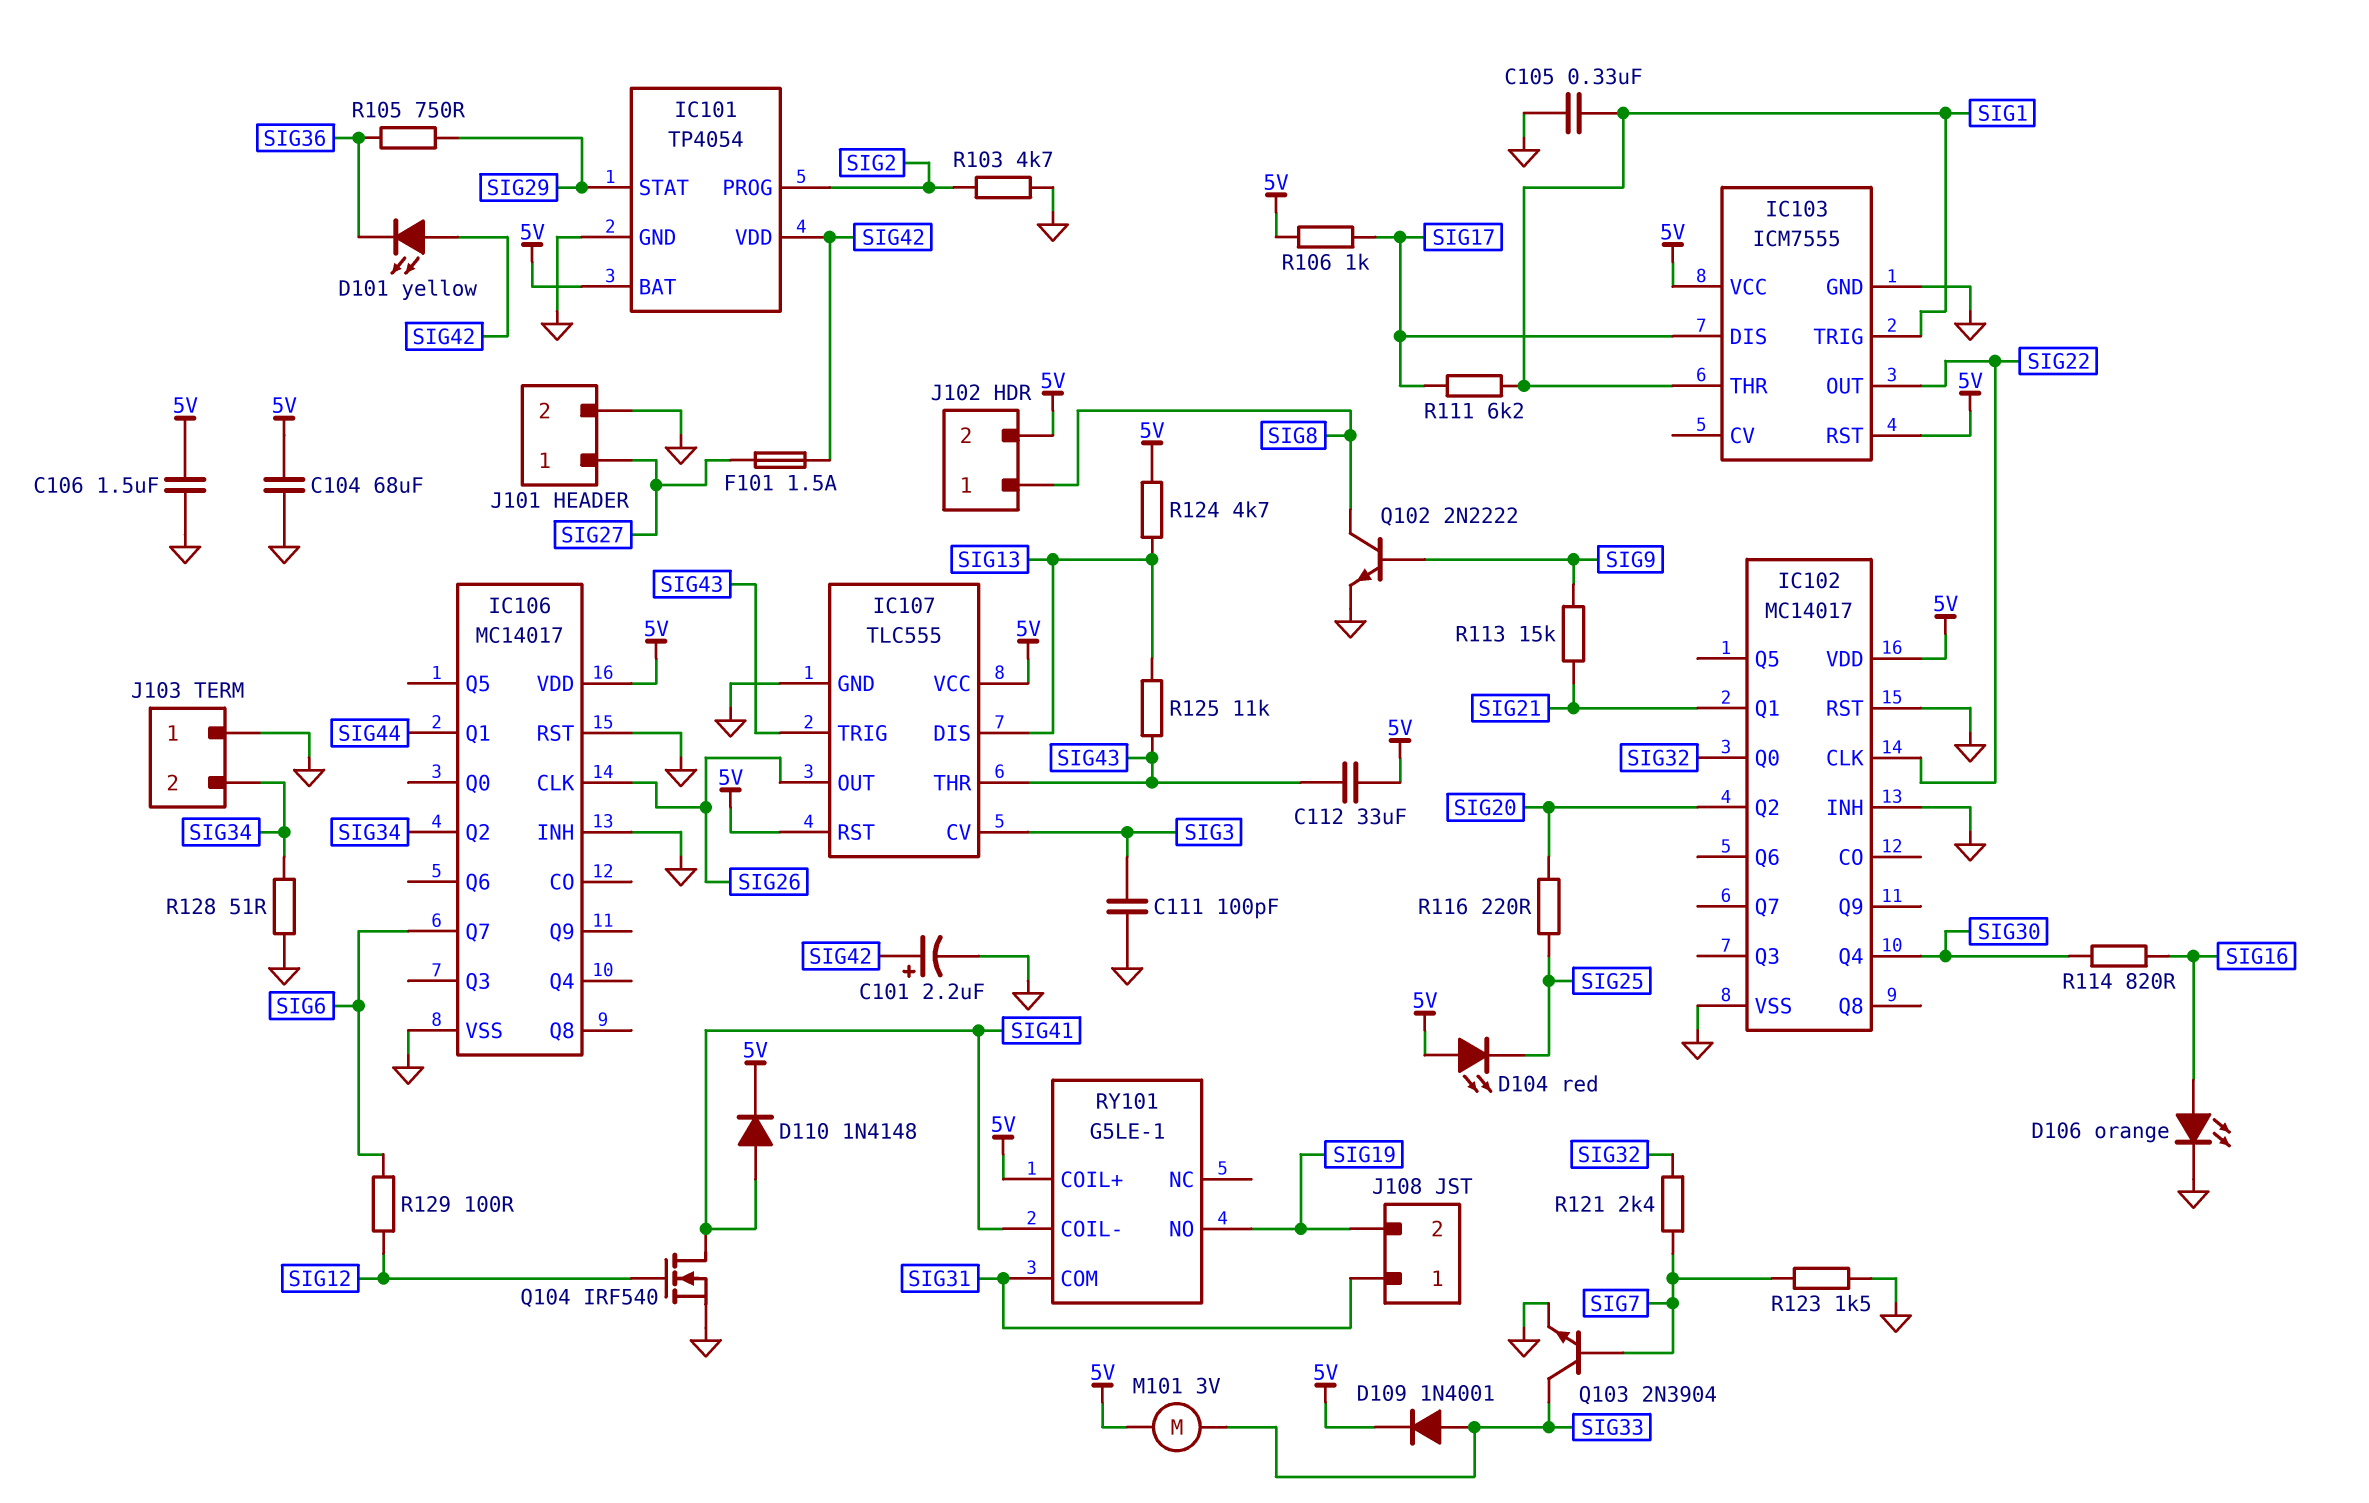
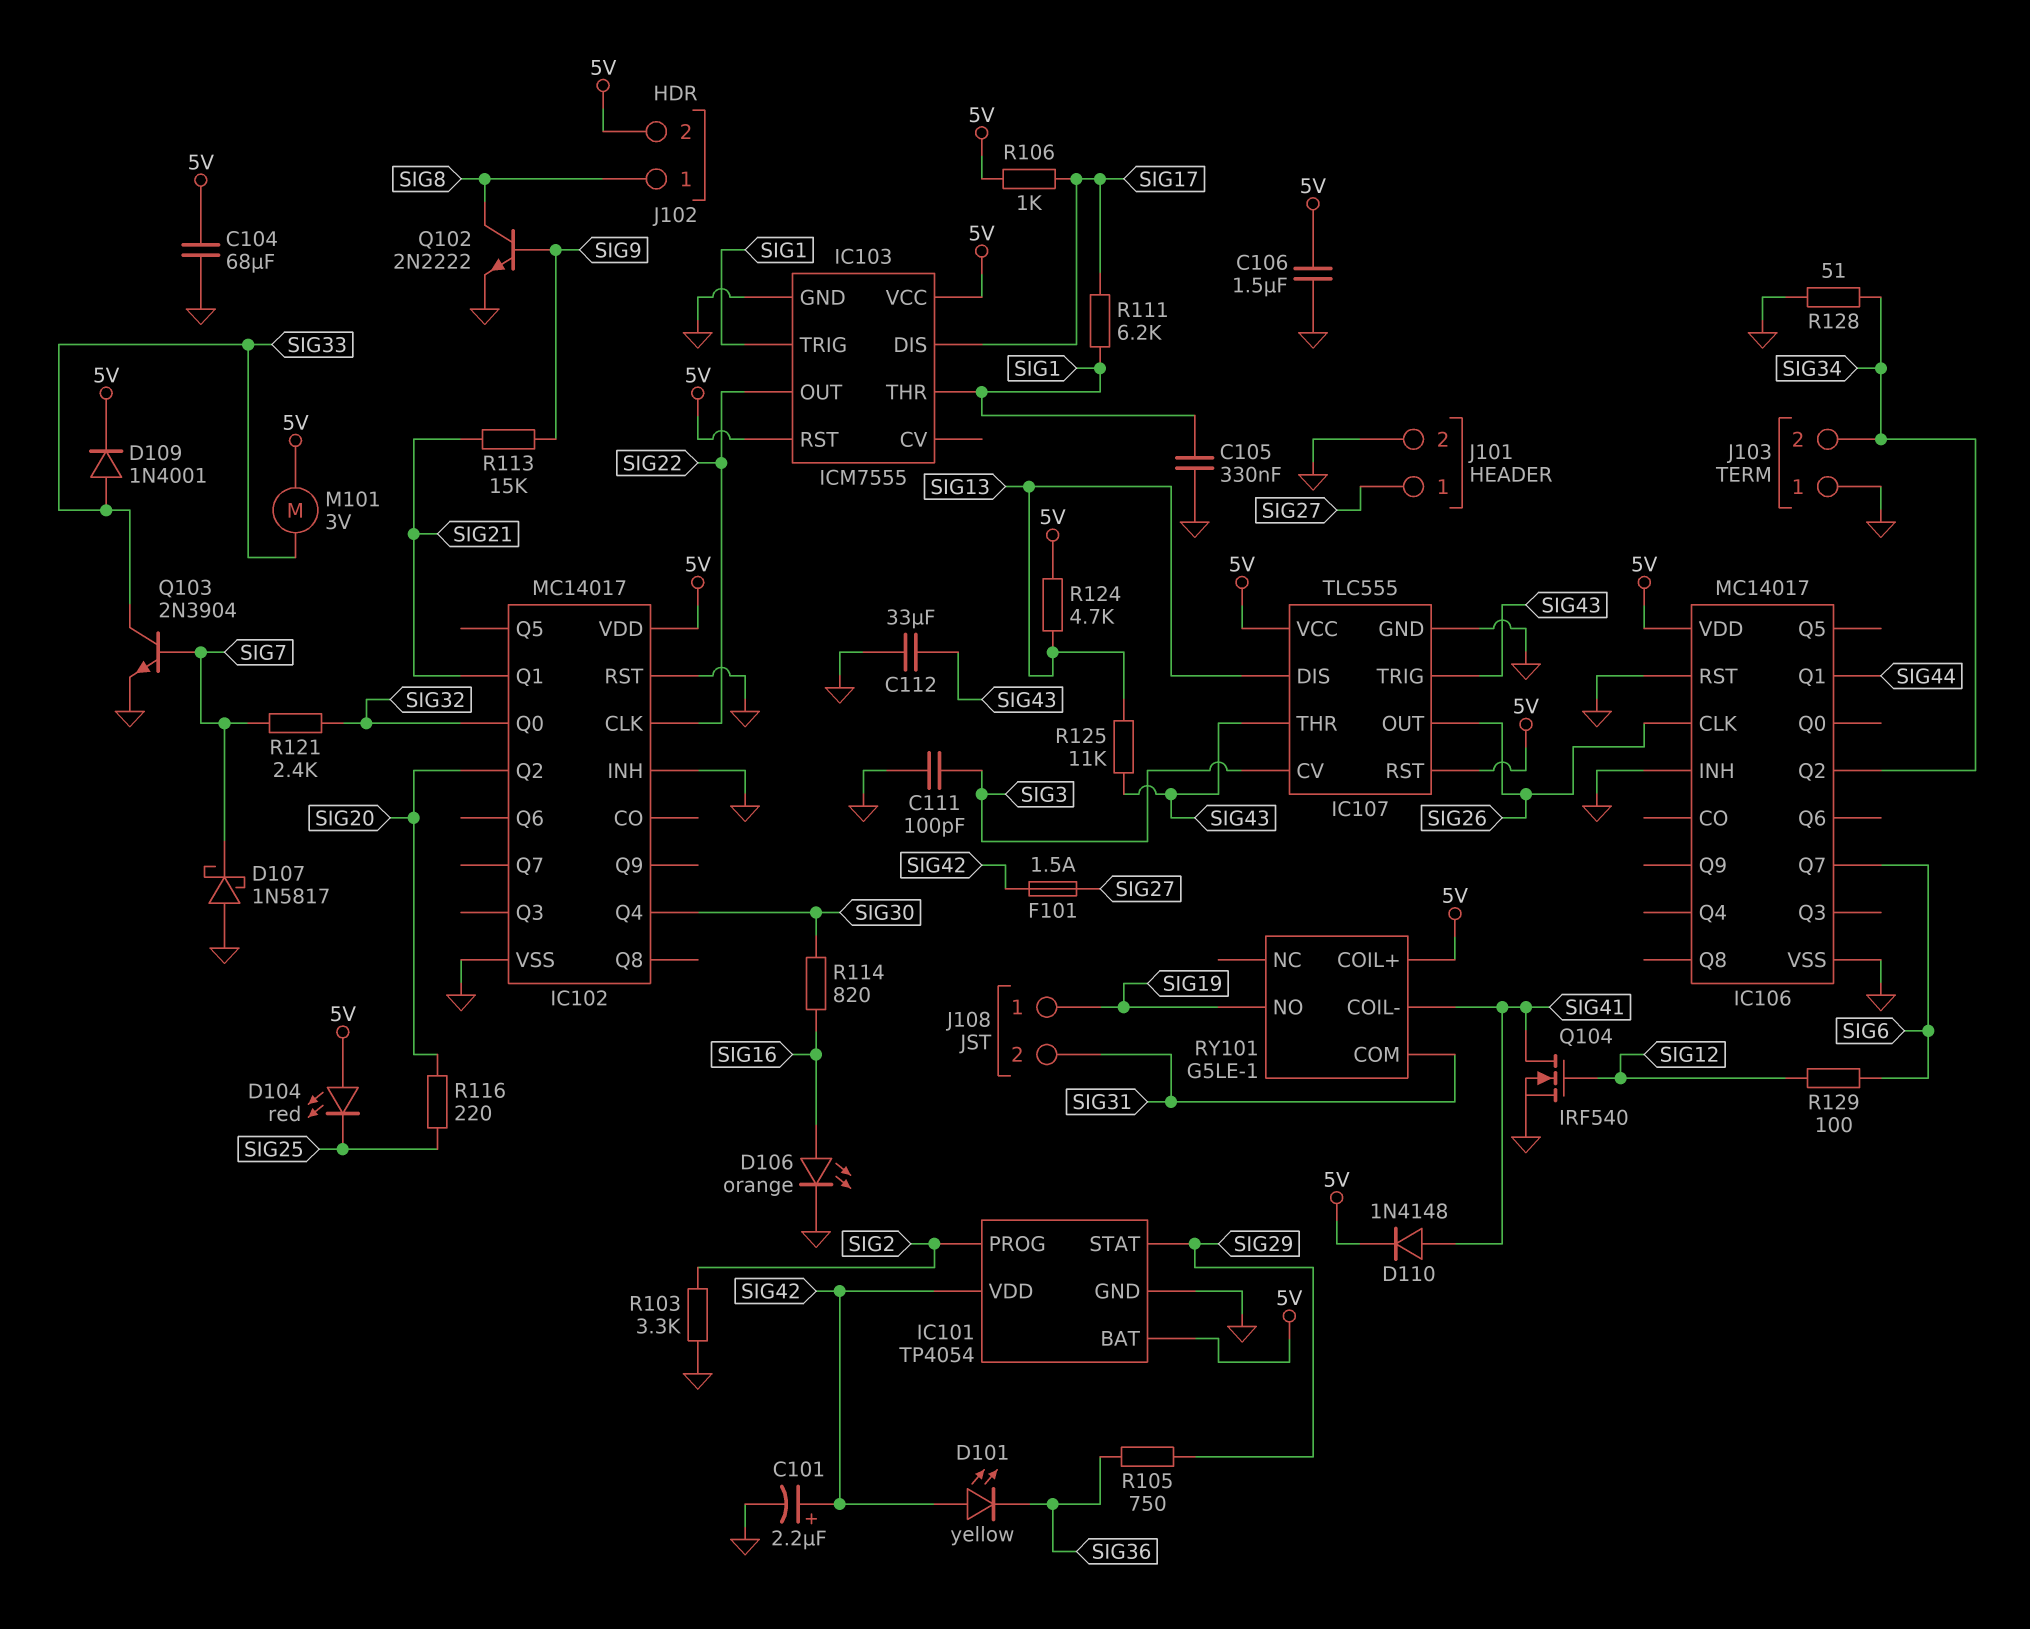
C112: 33uF (5V, SIG43) -> 33uF (GND, SIG43)
D107: none -> schottky 1N5817 (A GND, K SIG7)
J108 pin 1: SIG31 -> SIG19
J108 pin 2: SIG19 -> SIG31
R103: 4.7k (GND, SIG2) -> 3.3k (GND, SIG2)
R123: 1.5k (GND, SIG7) -> none

